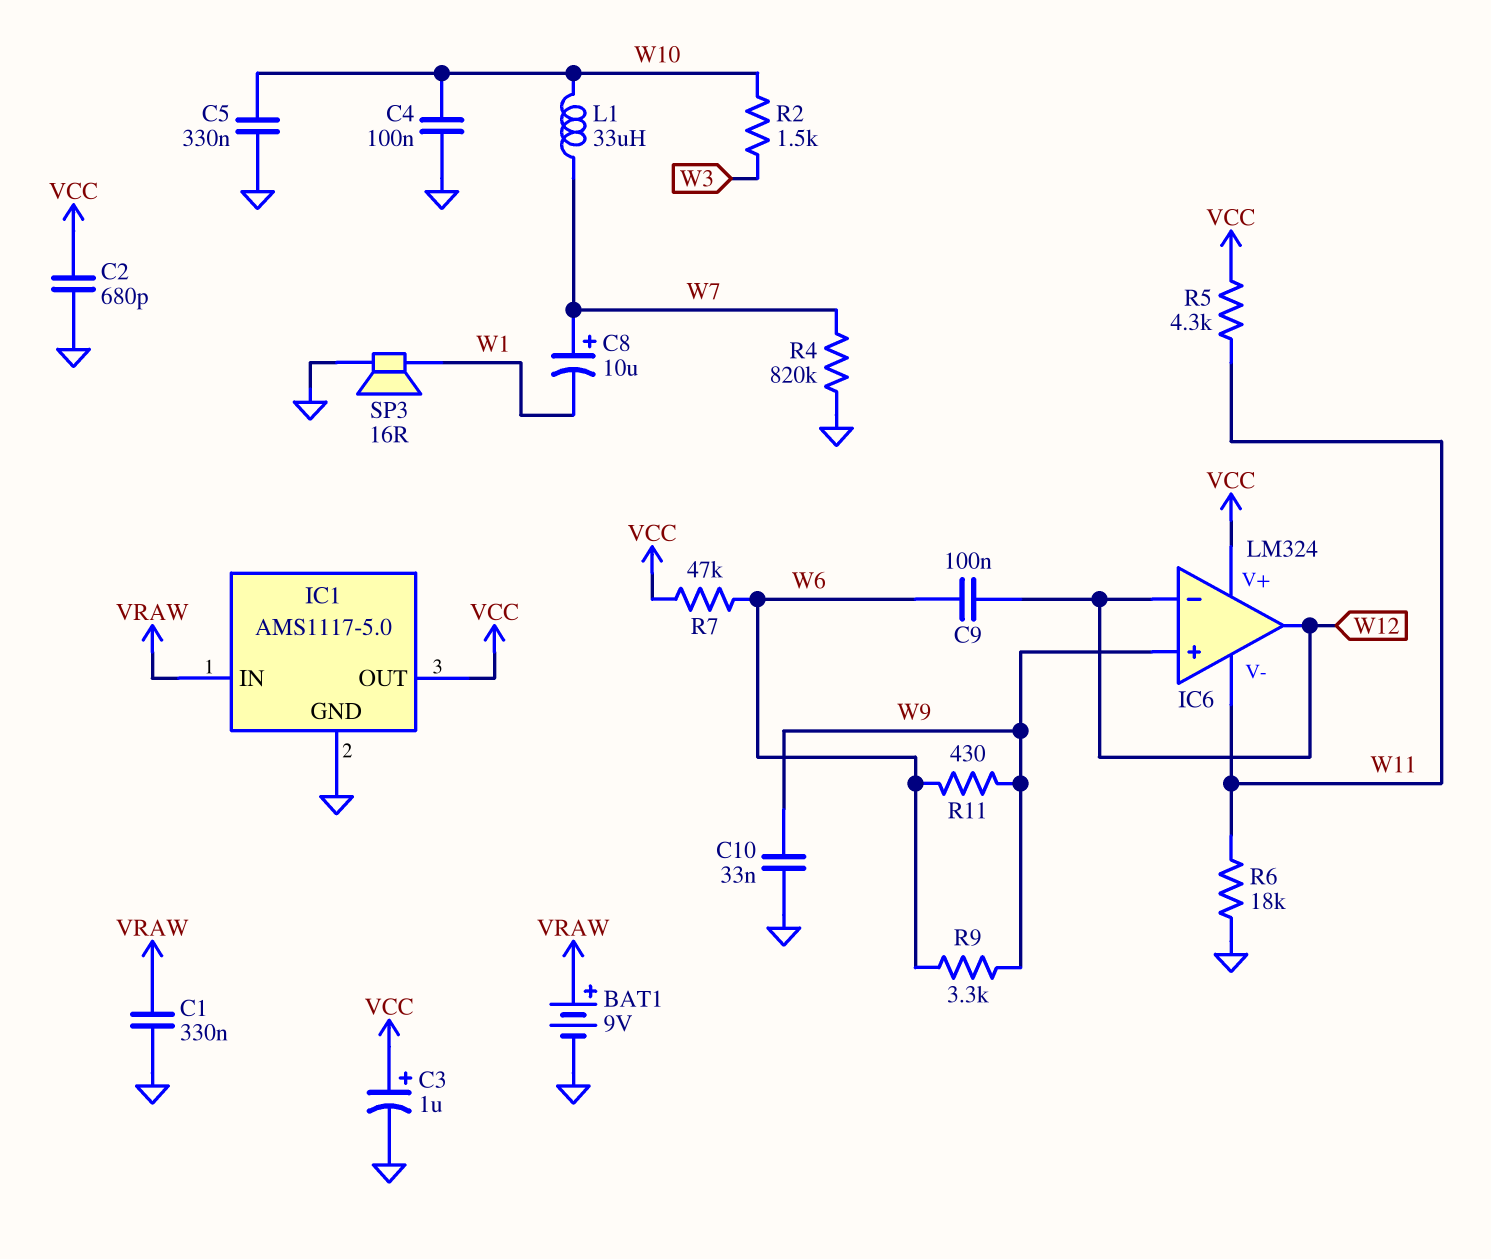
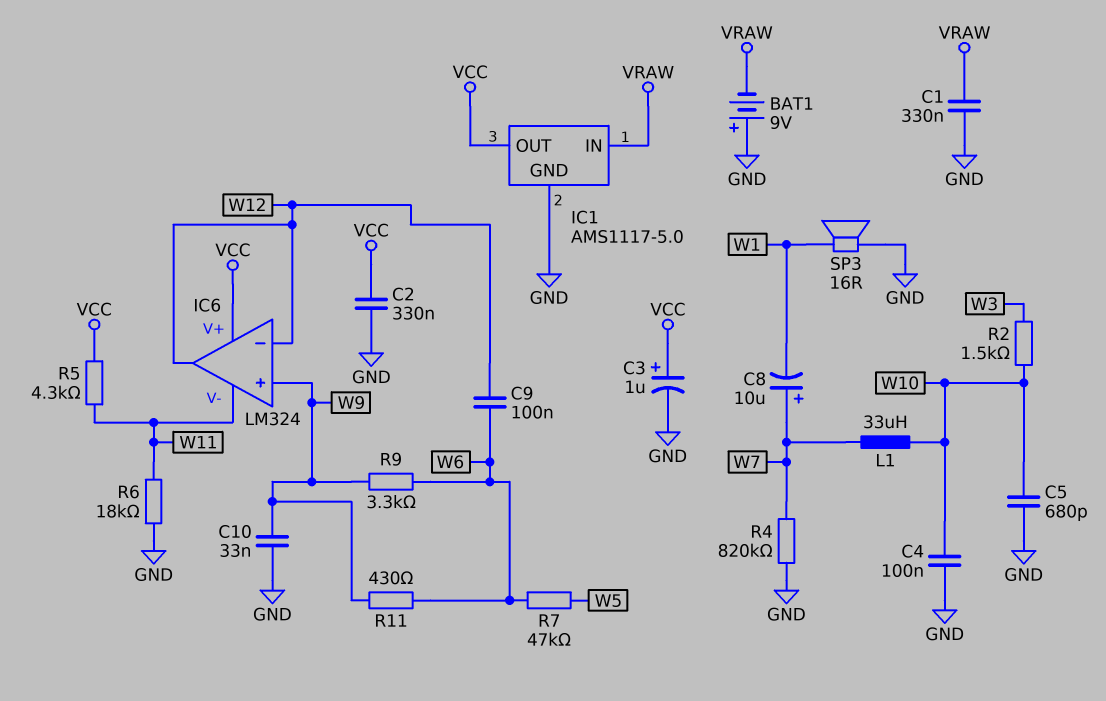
BAT1: 9V (plus VRAW, minus GND) -> 9V (plus GND, minus VRAW)
C2: 680pF (GND, VCC) -> 330nF (GND, VCC)
C5: 330nF (GND, W10) -> 680pF (GND, W10)
R7: 47k (VCC, W6) -> 47k (W5, W6)

